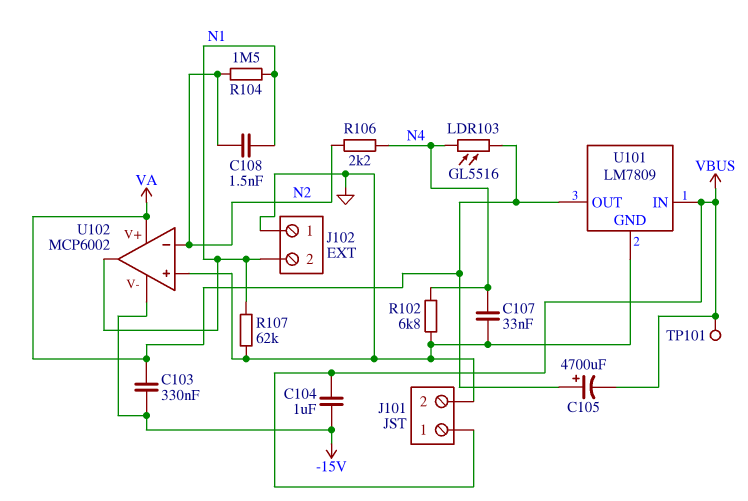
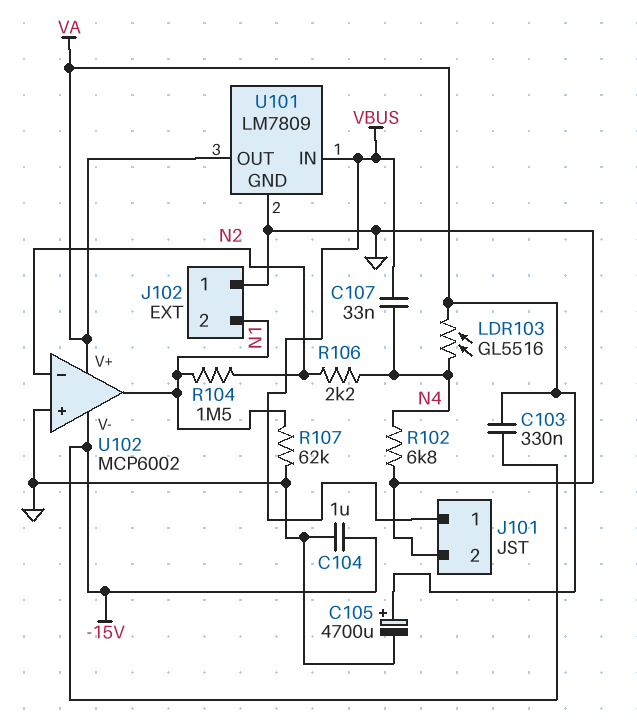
C104: 1uF (-15V, VBUS) -> 1uF (-15V, GND)
C105: 4700uF (plus VA, minus VBUS) -> 4700uF (plus VA, minus GND)
C107: 33nF (GND, N4) -> 33nF (N4, VBUS)
C108: 1.5nF (N1, N2) -> none
TP101: test point (VBUS) -> none

